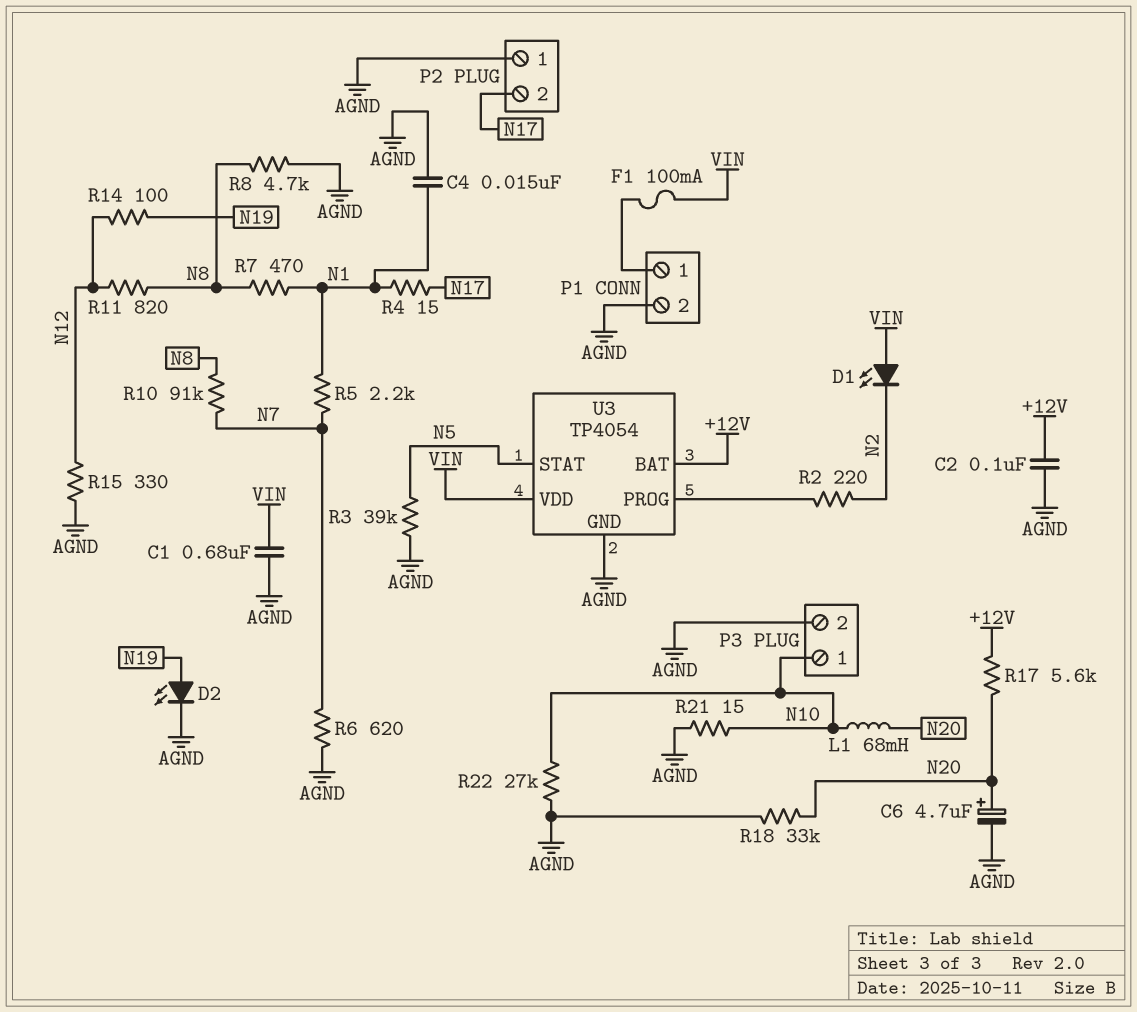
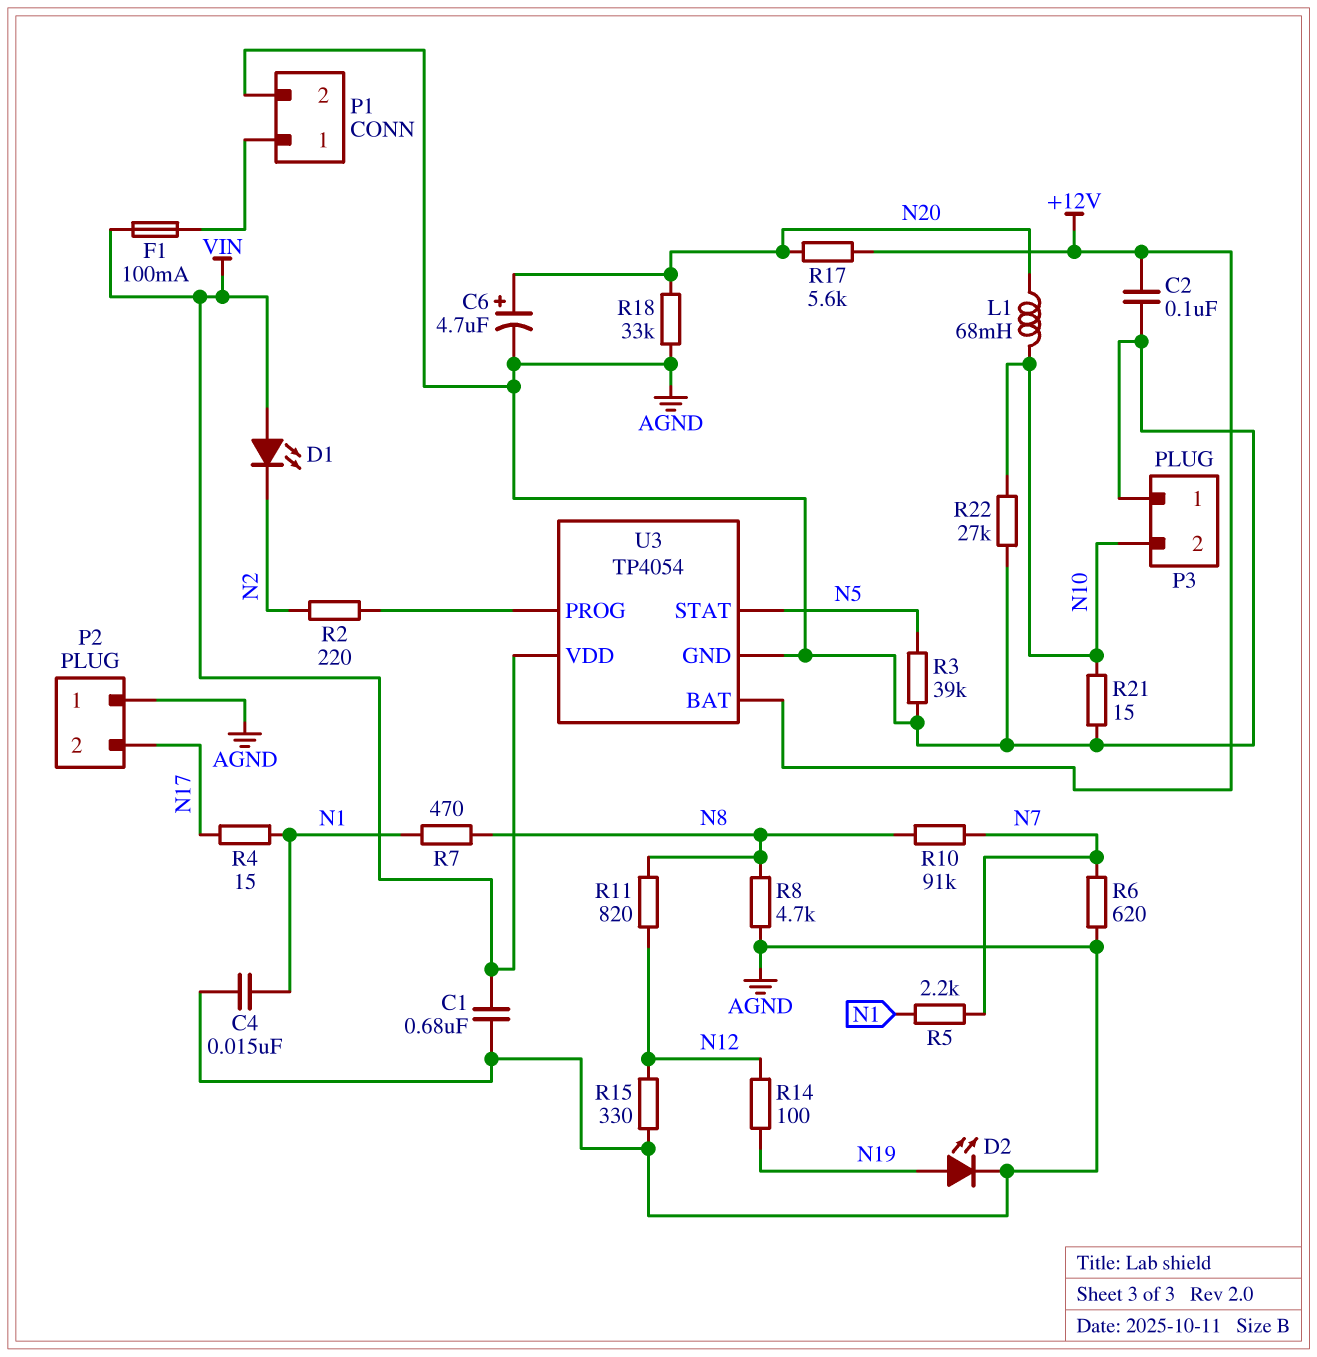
P3 pin 1: N10 -> AGND
P3 pin 2: AGND -> N10

